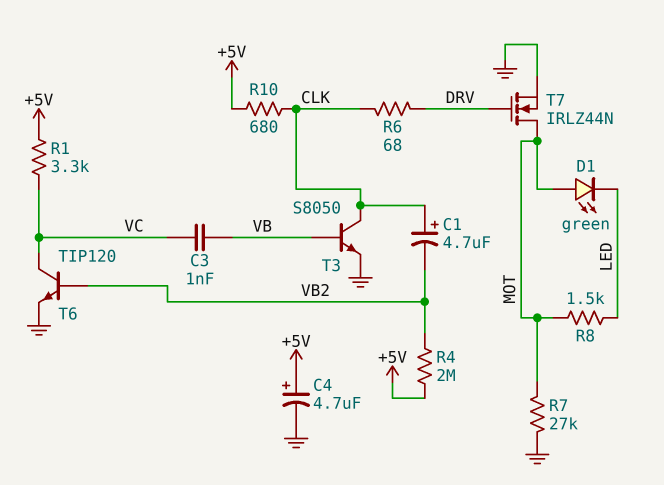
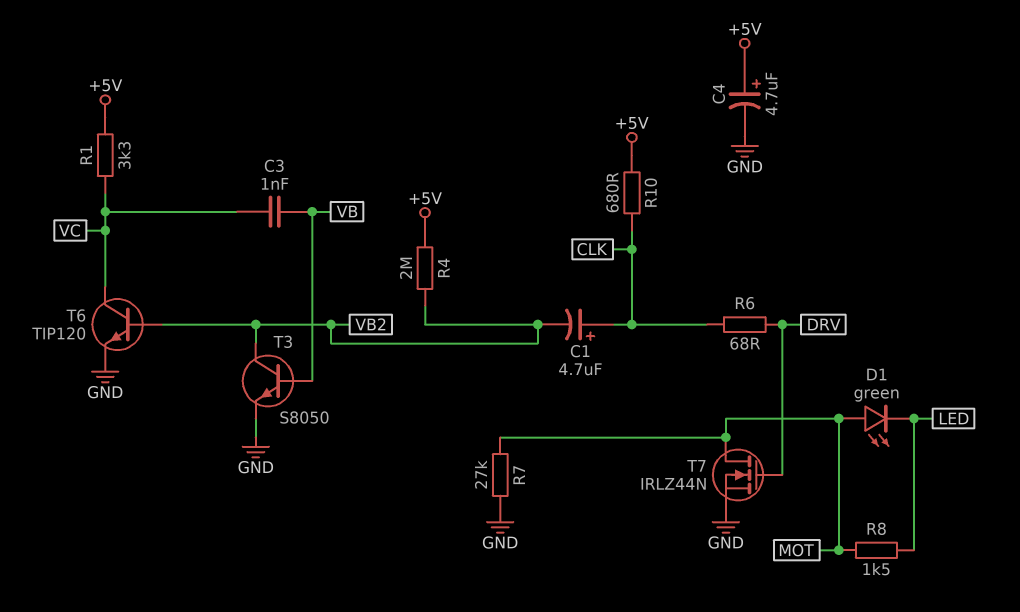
T3: NPN S8050 (B VB, C CLK, E GND) -> NPN S8050 (B VB, C VB2, E GND)

